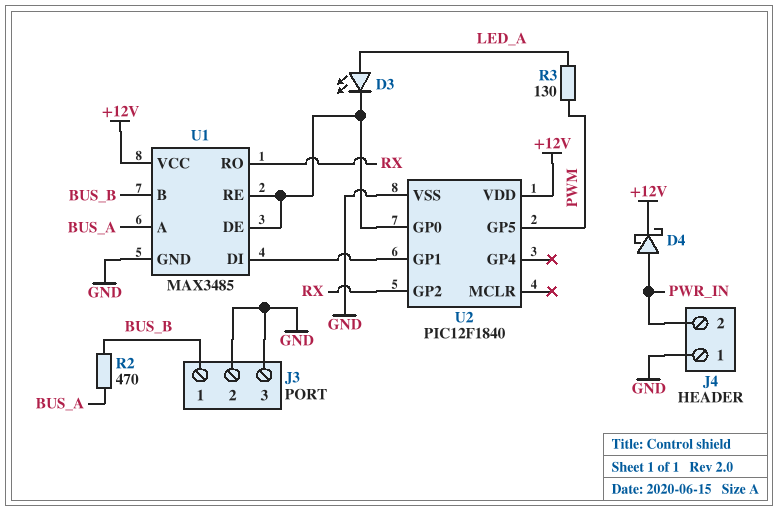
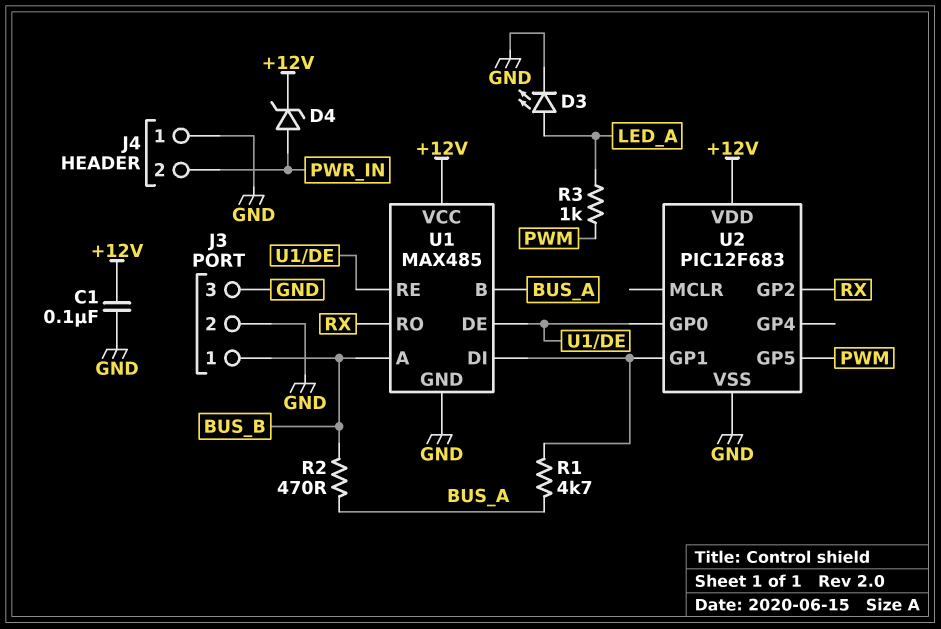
C1: none -> 100nF (+12V, GND)
D3: LED (A LED_A, K U1/DE) -> LED (A LED_A, K GND)
D4: schottky (A PWR_IN, K +12V) -> zener (A PWR_IN, K +12V)
R1: none -> 4.7k (BUS_A, U1/DI)
R3: 130 (LED_A, PWM) -> 1k (LED_A, PWM)
U1: MAX3485 -> MAX485
U1 pin A: BUS_A -> BUS_B
U1 pin B: BUS_B -> BUS_A
U2: PIC12F1840 -> PIC12F683

